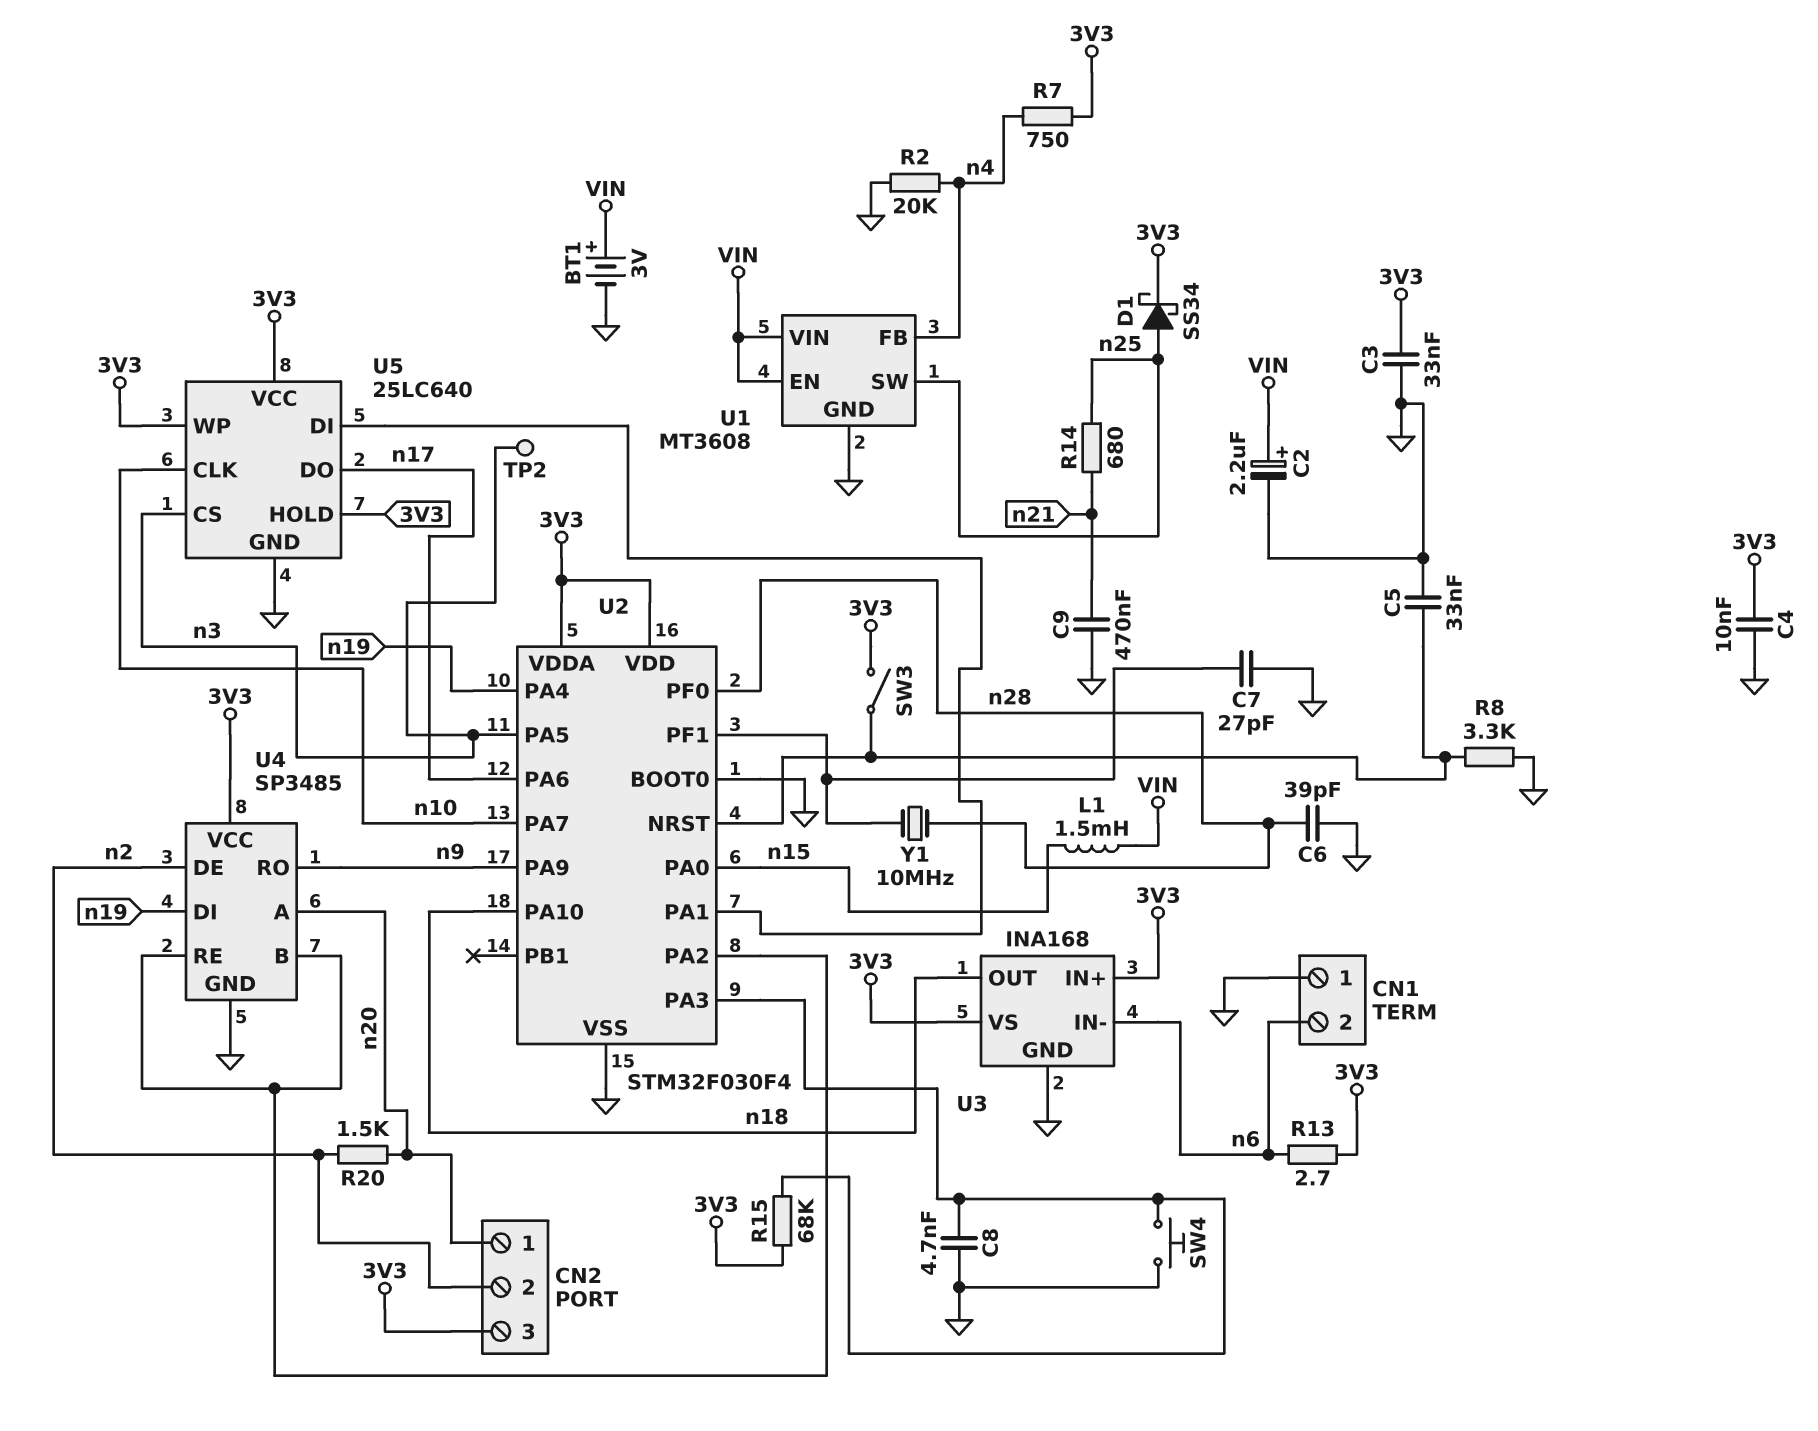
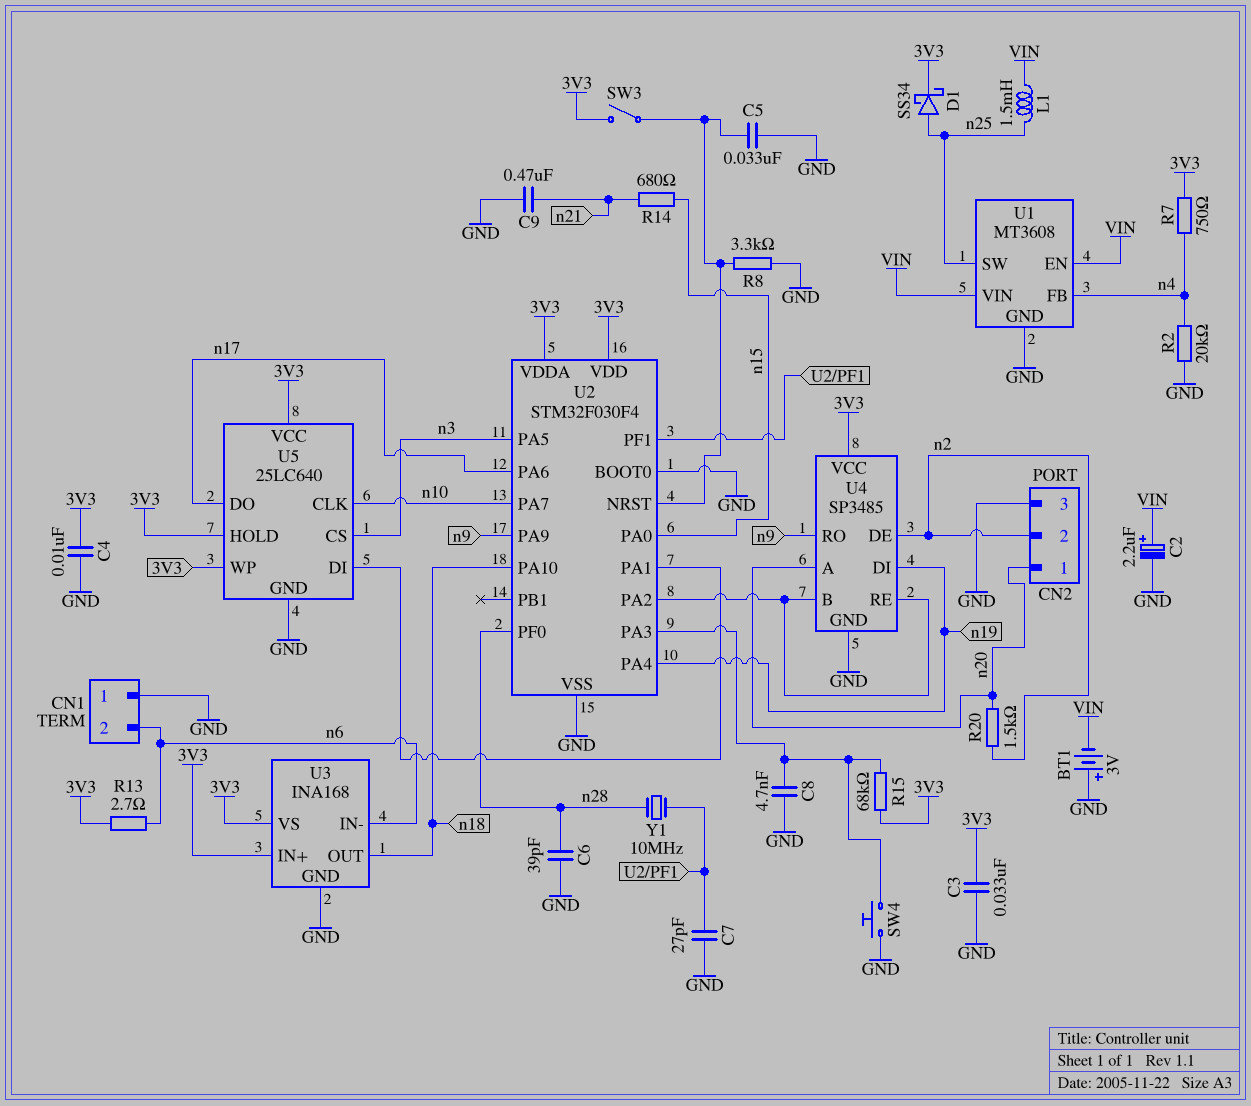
BT1: 3V (plus VIN, minus GND) -> 3V (plus GND, minus VIN)
CN2 pin 3: 3V3 -> GND
L1: 1.5mH (VIN, n15) -> 1.5mH (VIN, n25)
R14: 680 (n21, n25) -> 680 (n15, n21)
TP2: test point (n3) -> none

